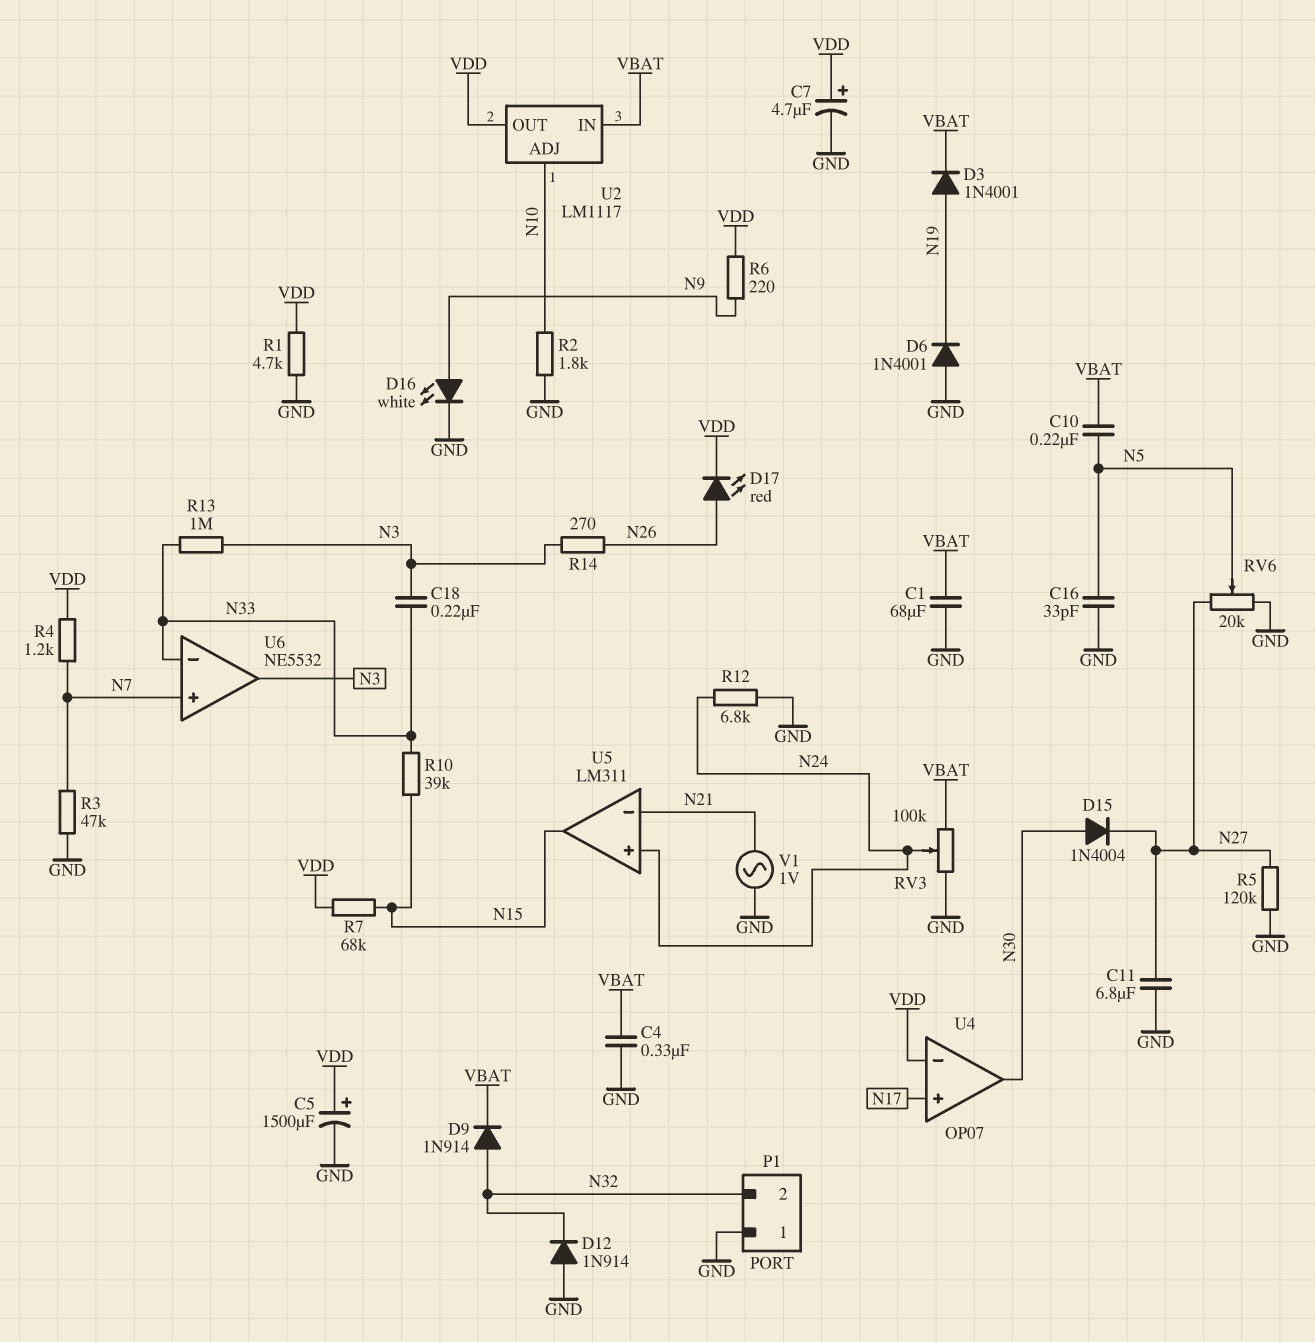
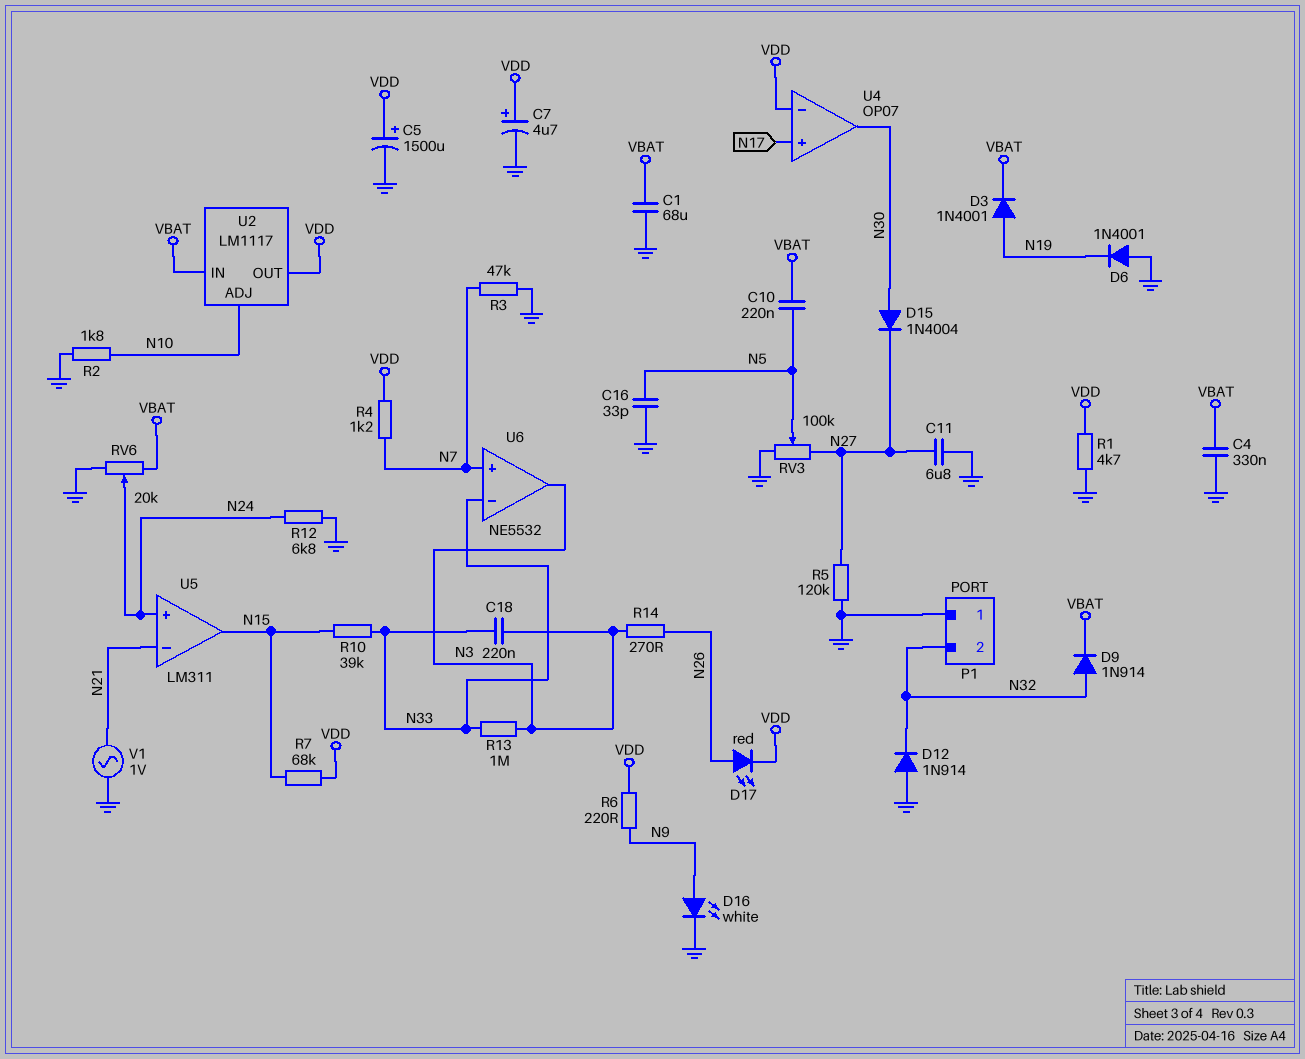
RV3: 100k (GND, VBAT, wiper N24) -> 100k (GND, N27, wiper N5)
RV6: 20k (GND, N27, wiper N5) -> 20k (GND, VBAT, wiper N24)

